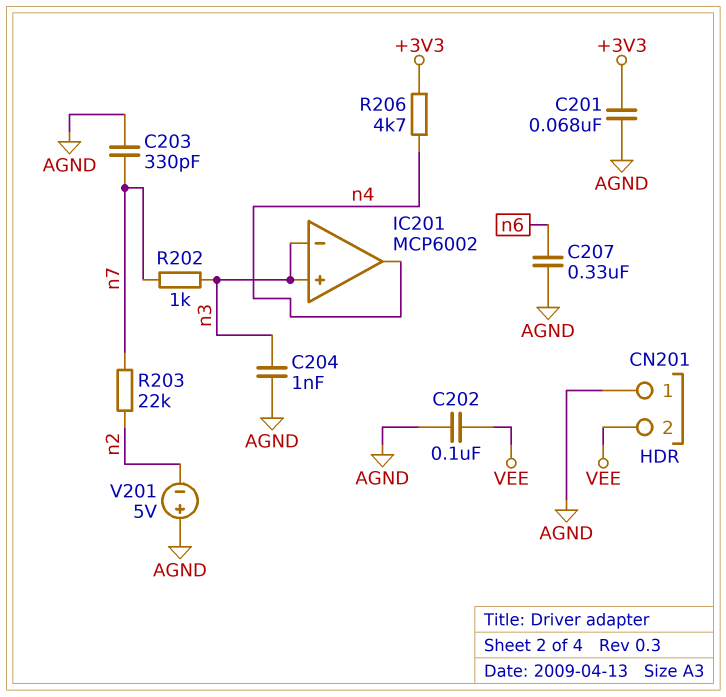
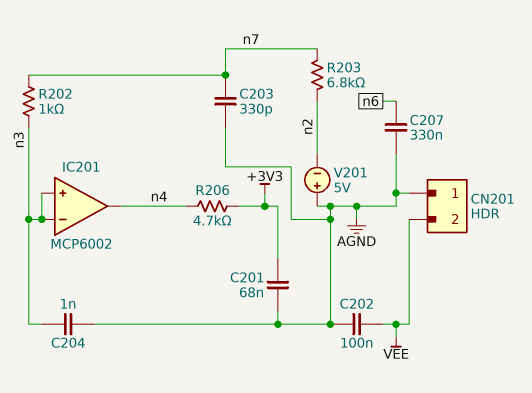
R203: 22k (n2, n7) -> 6.8k (n2, n7)

